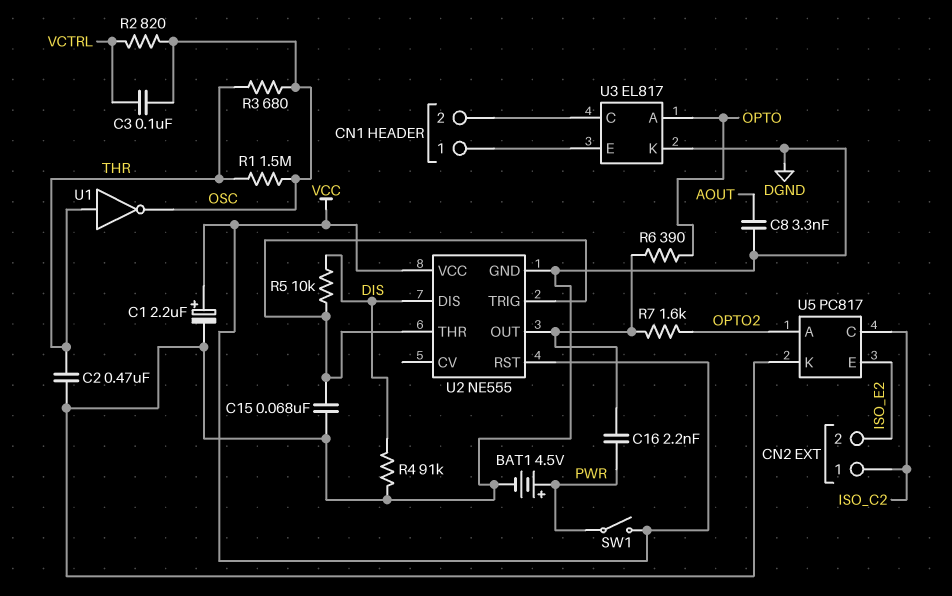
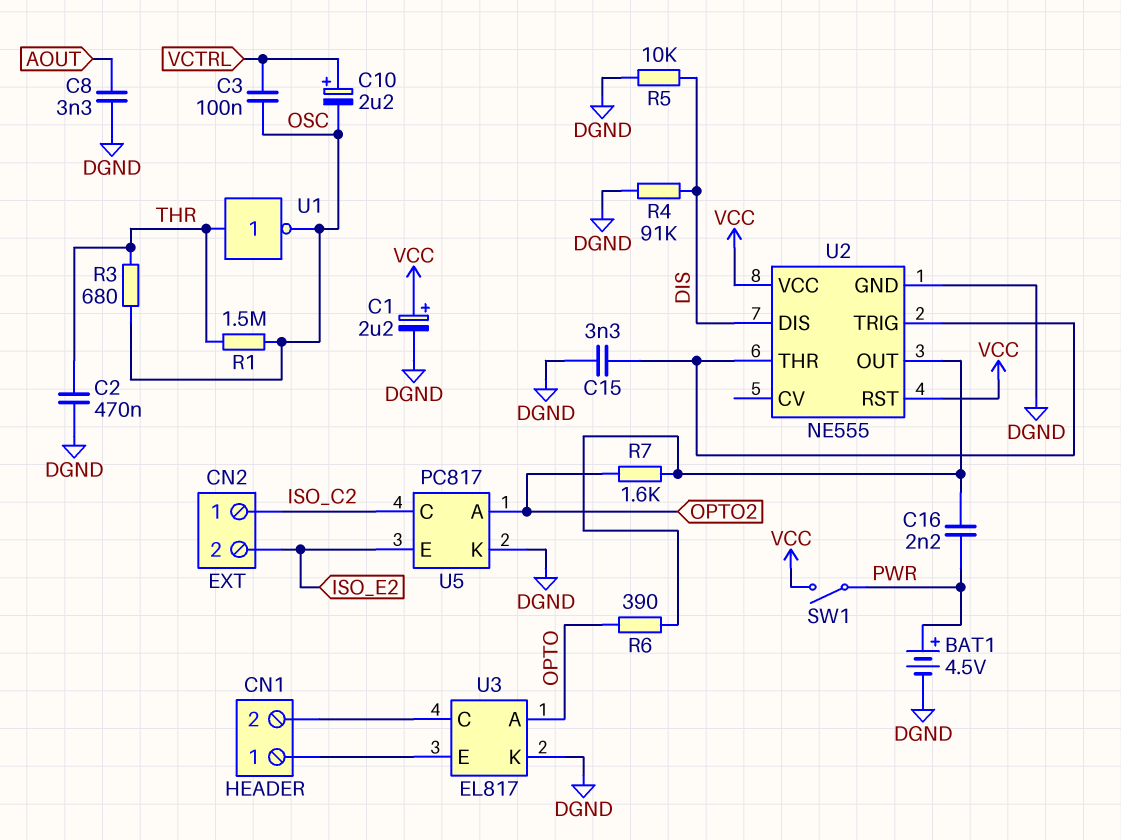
C10: none -> 2.2uF (plus VCTRL, minus OSC)
C15: 68nF (DGND, U2/THR) -> 3.3nF (DGND, U2/THR)
R2: 820 (OSC, VCTRL) -> none
R5: 10k (DIS, U2/THR) -> 10k (DGND, DIS)

